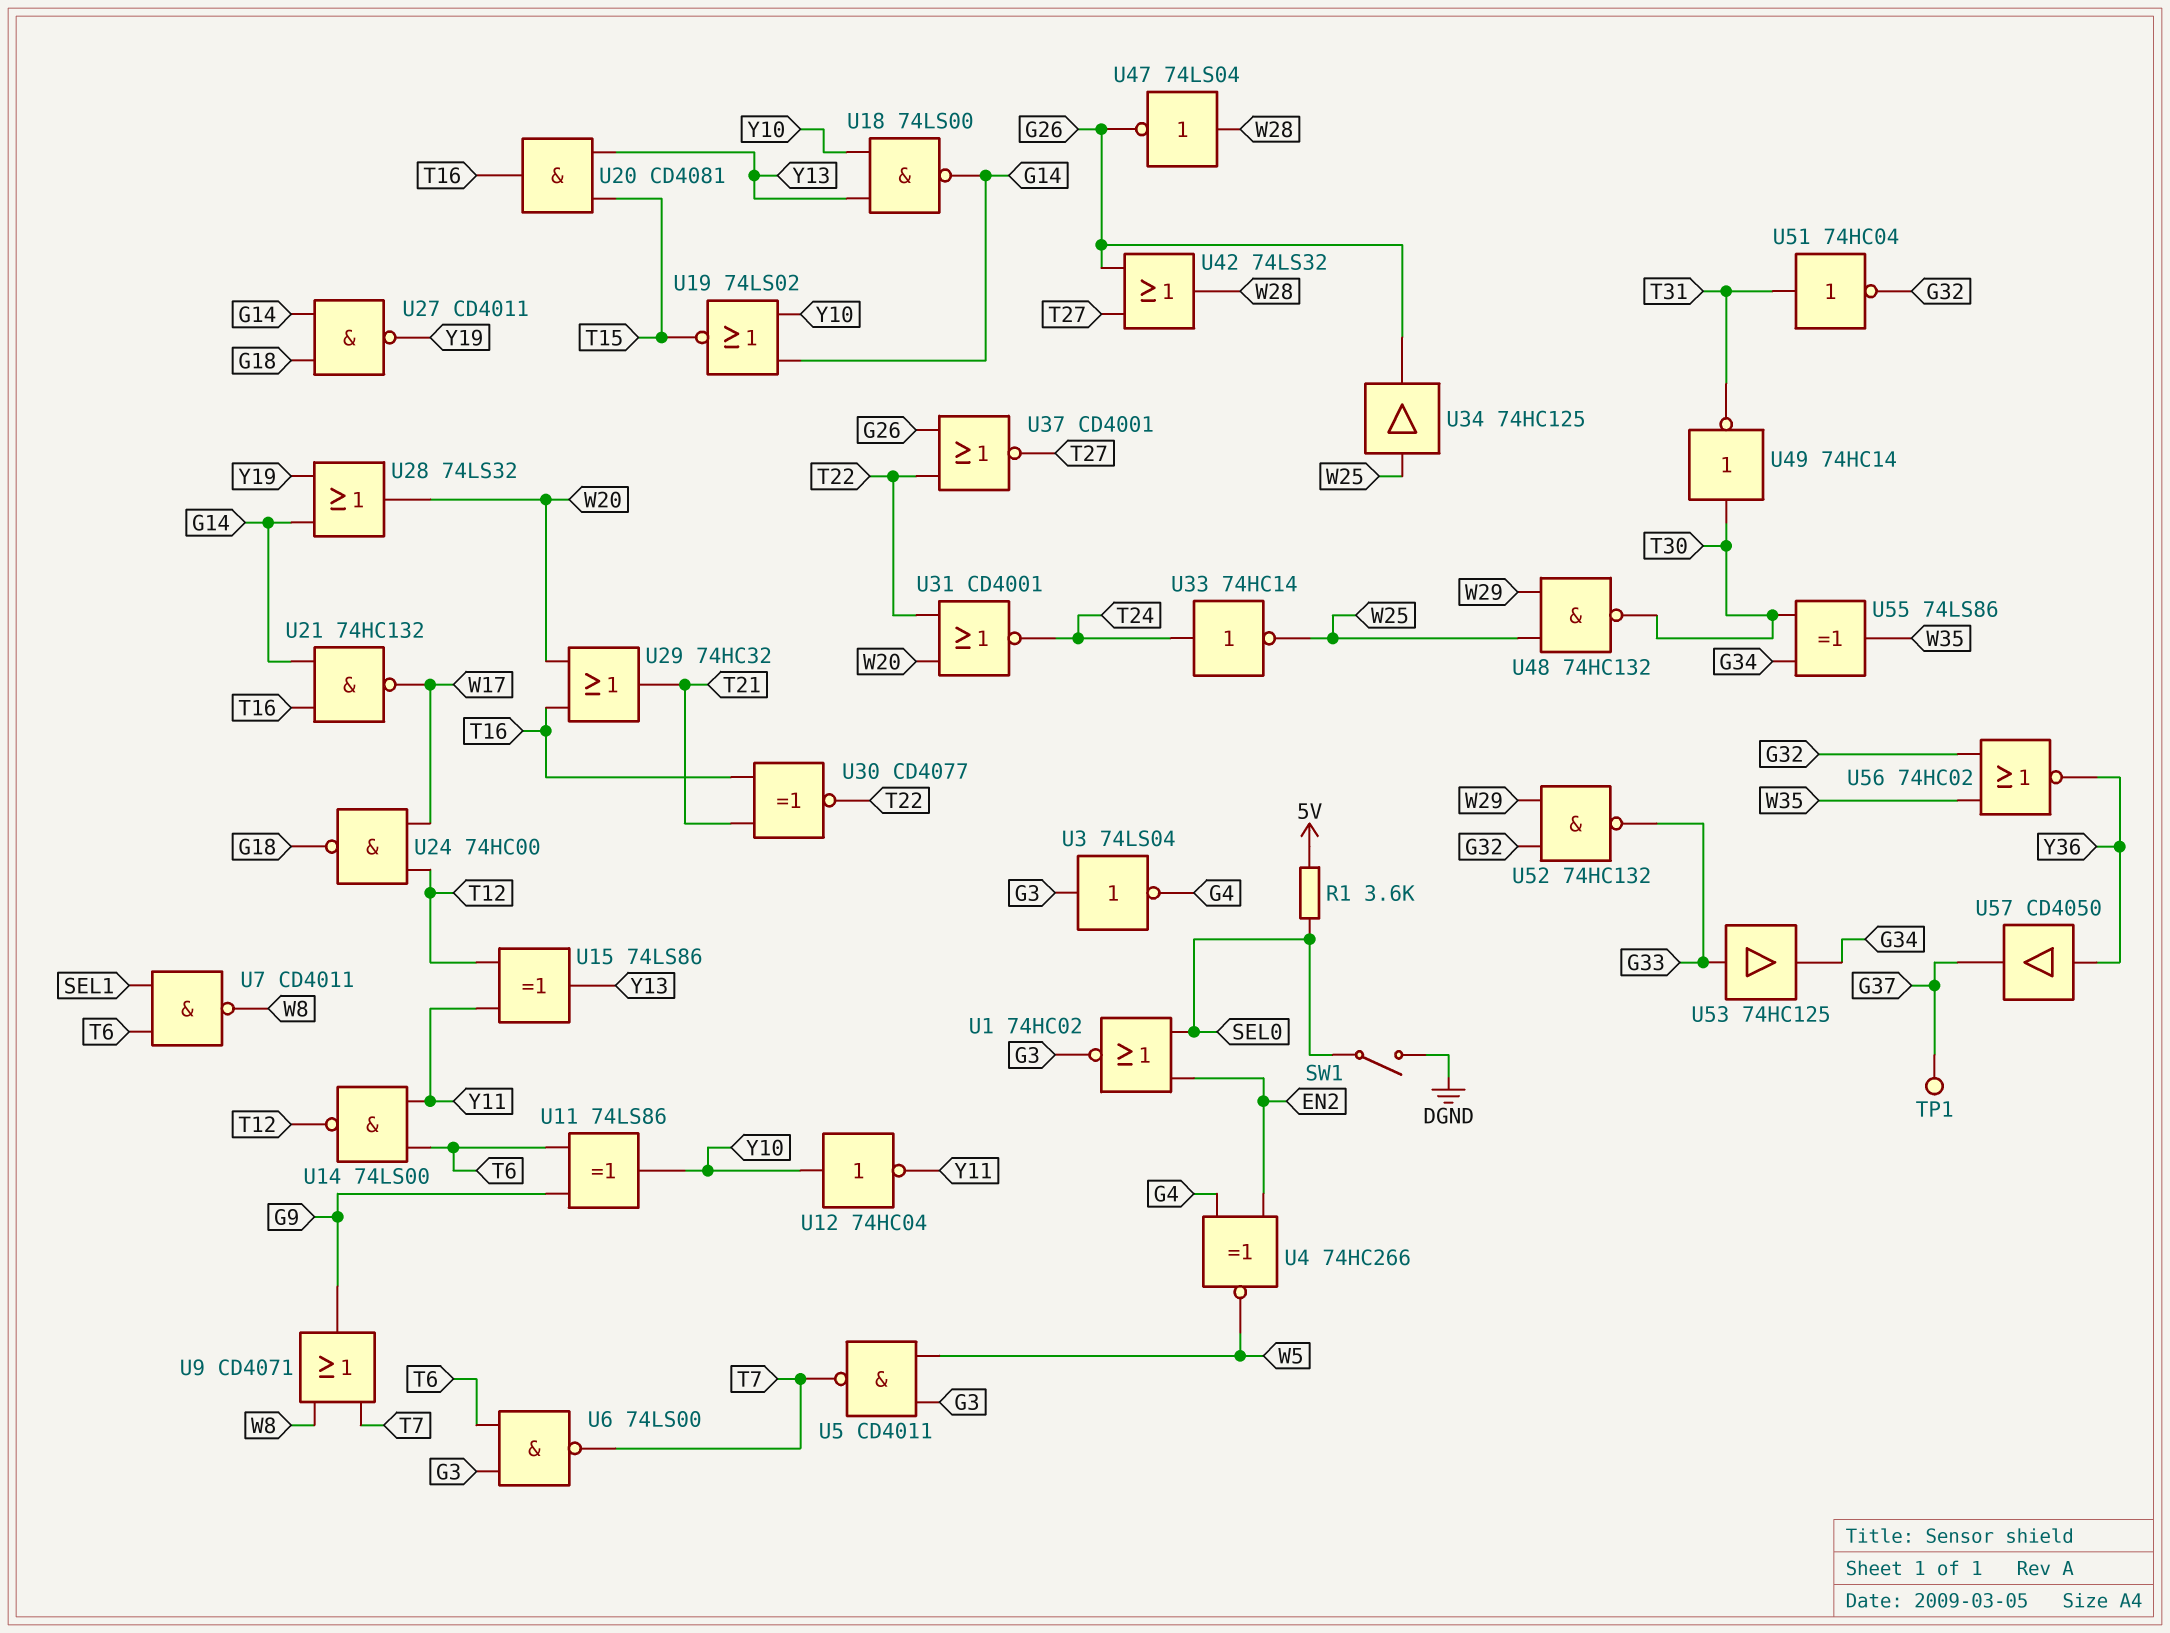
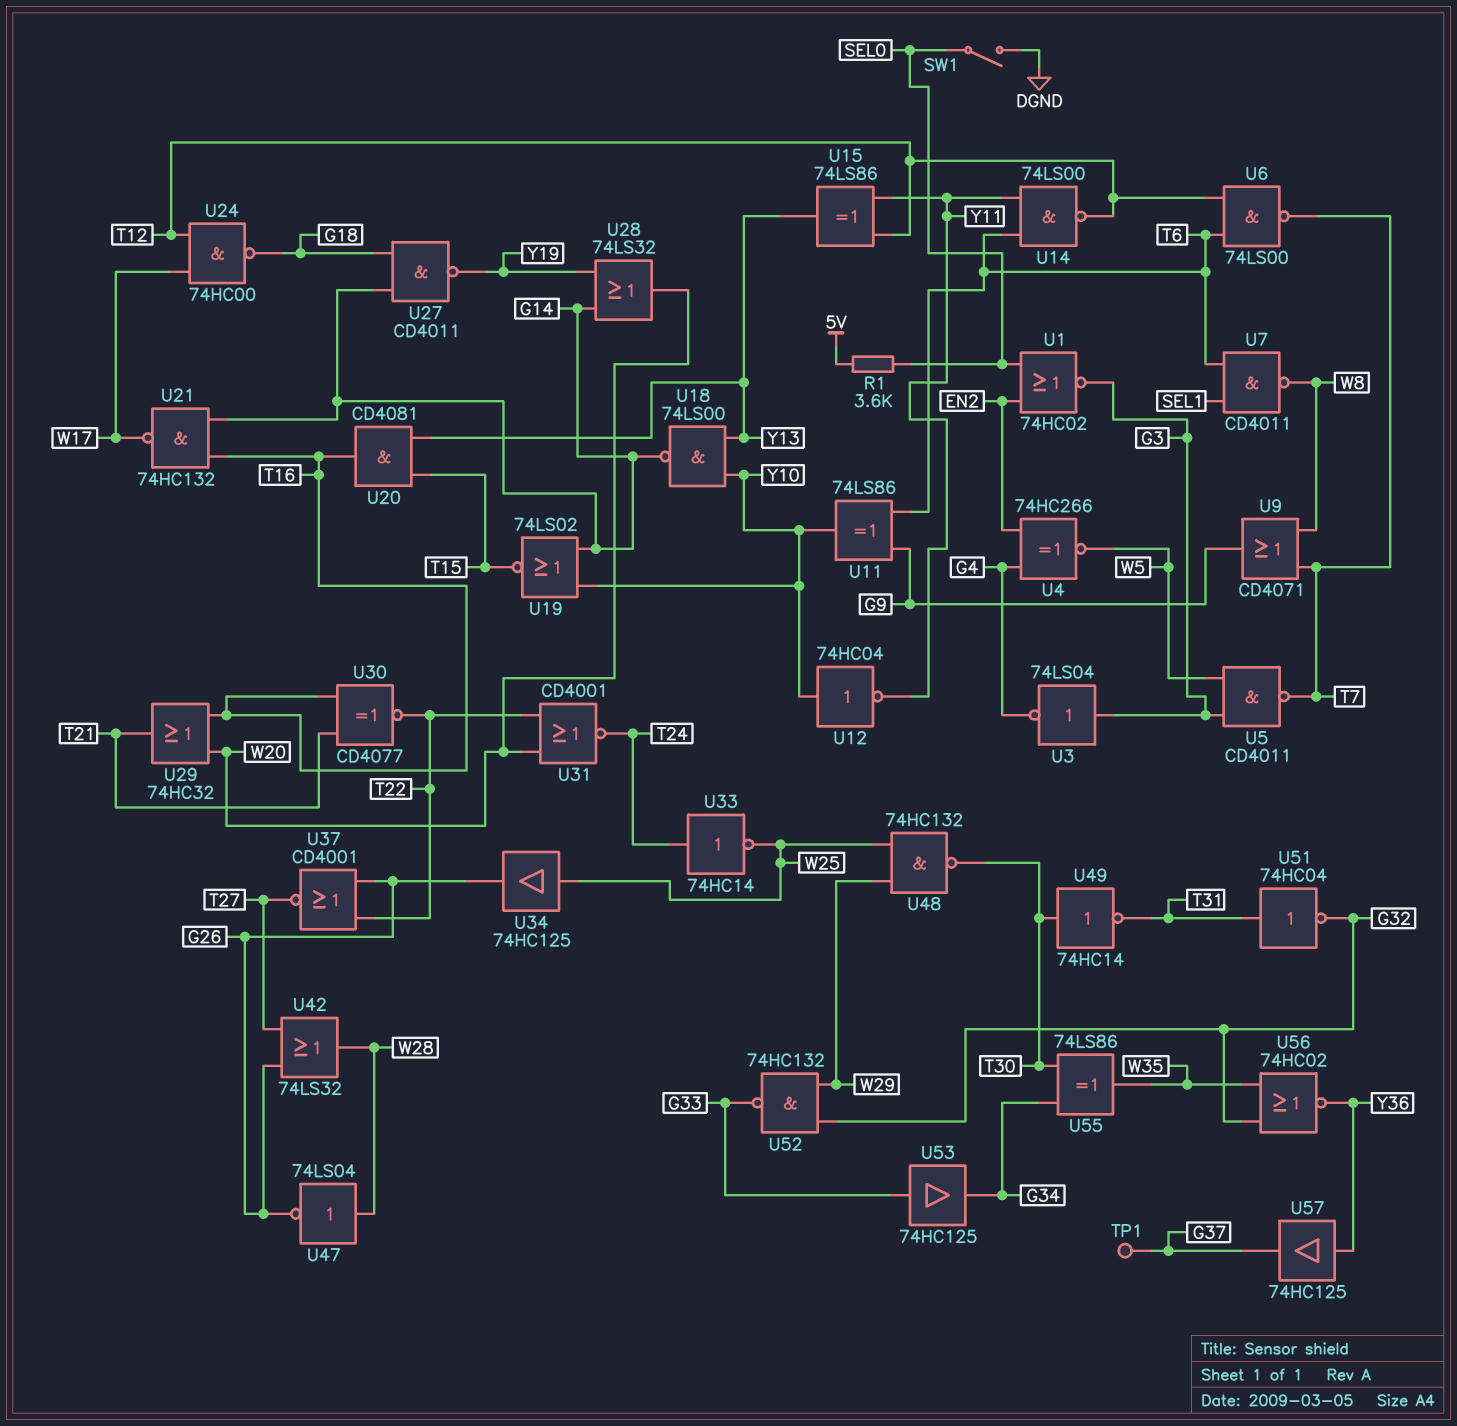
U6: NAND 74LS00 (in G3, in T6, out T7) -> NAND 74LS00 (in T6, in T12, out T7)
U57: buffer CD4050 (in Y36, out G37) -> buffer 74HC125 (in Y36, out G37)

